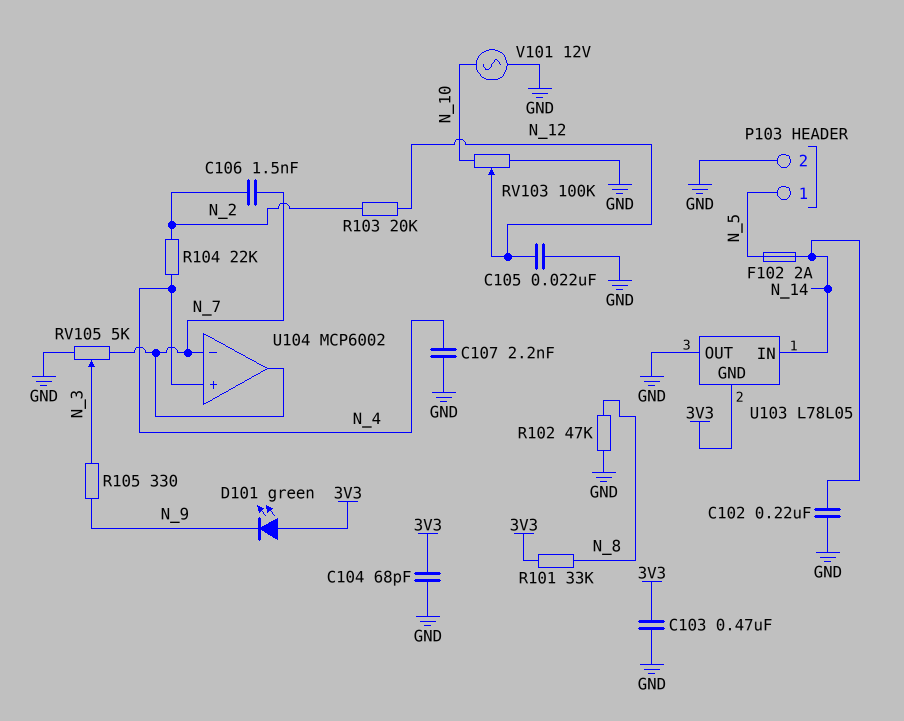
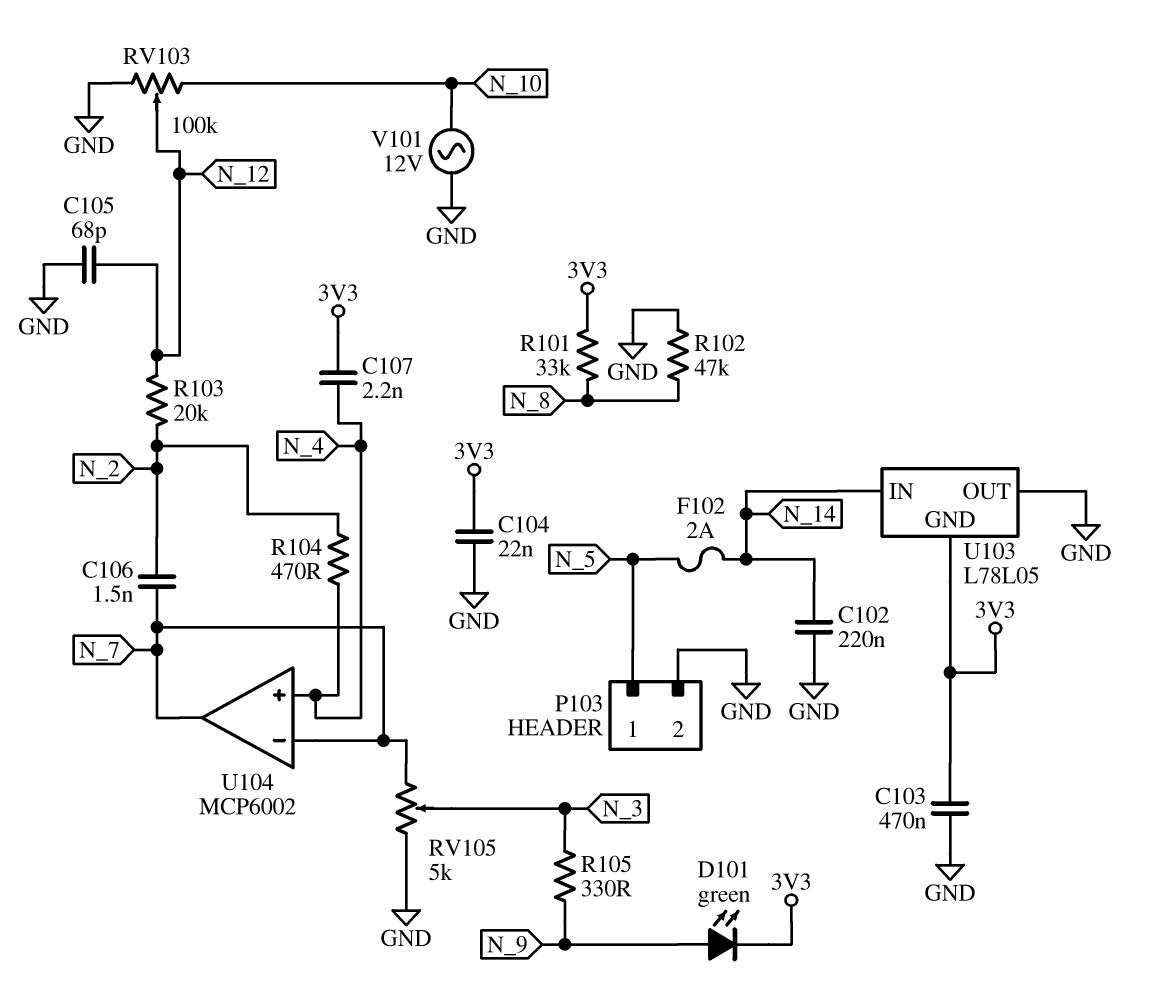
C104: 68pF (3V3, GND) -> 22nF (3V3, GND)
C105: 22nF (GND, N_12) -> 68pF (GND, N_12)
C107: 2.2nF (GND, N_4) -> 2.2nF (3V3, N_4)
D101: LED green (A 3V3, K N_9) -> LED green (A N_9, K 3V3)
R104: 22k (N_2, N_4) -> 470 (N_2, N_4)

